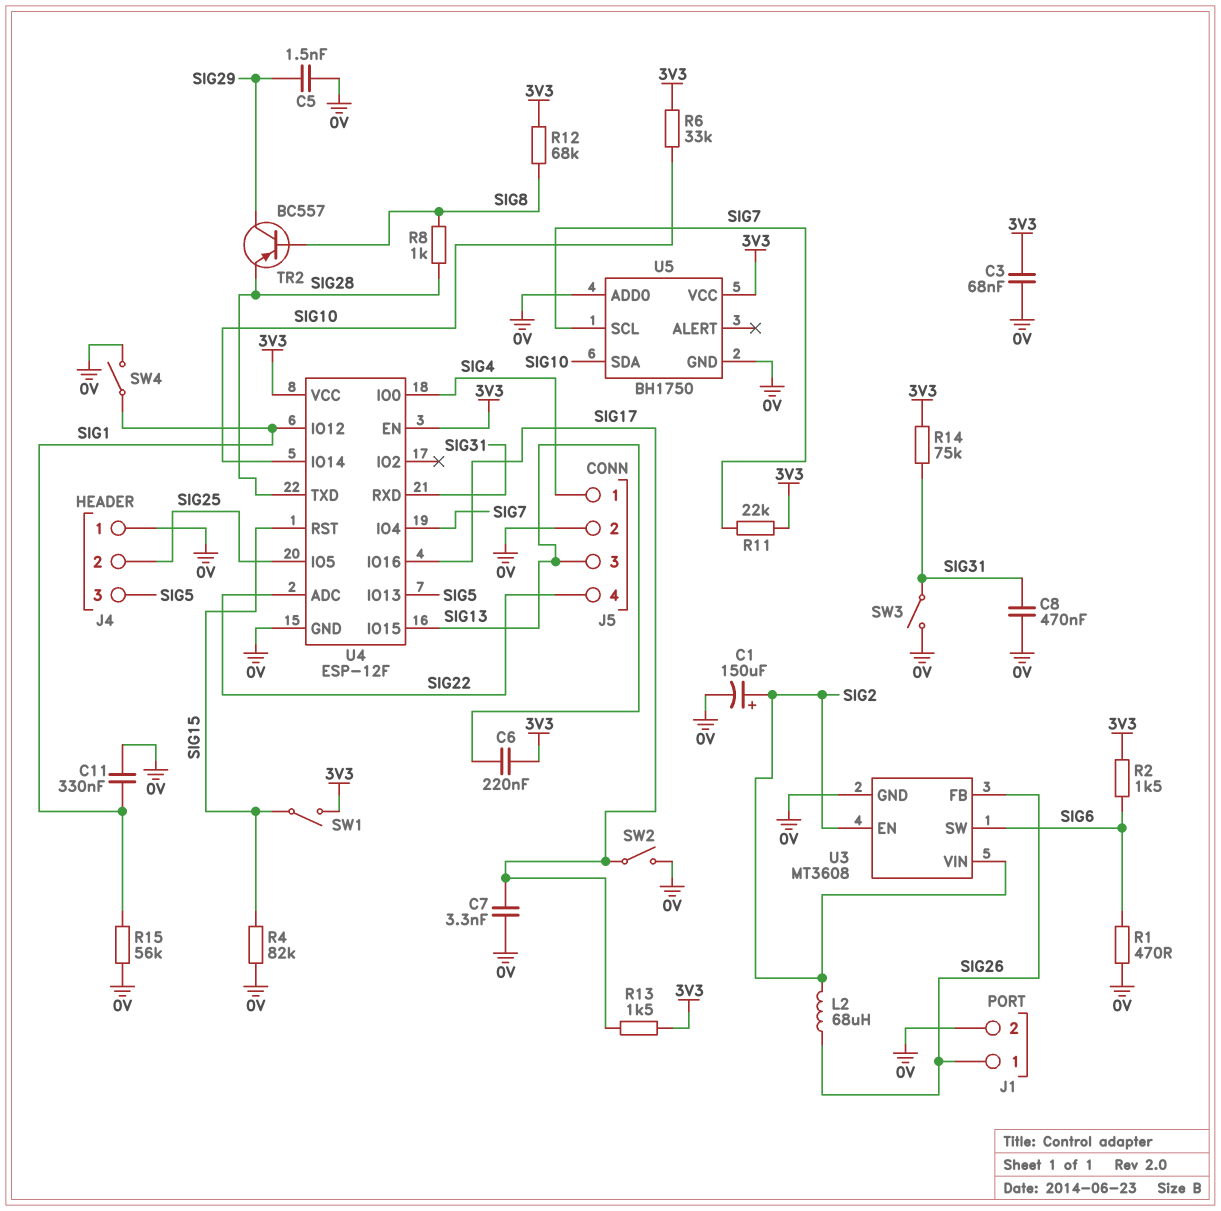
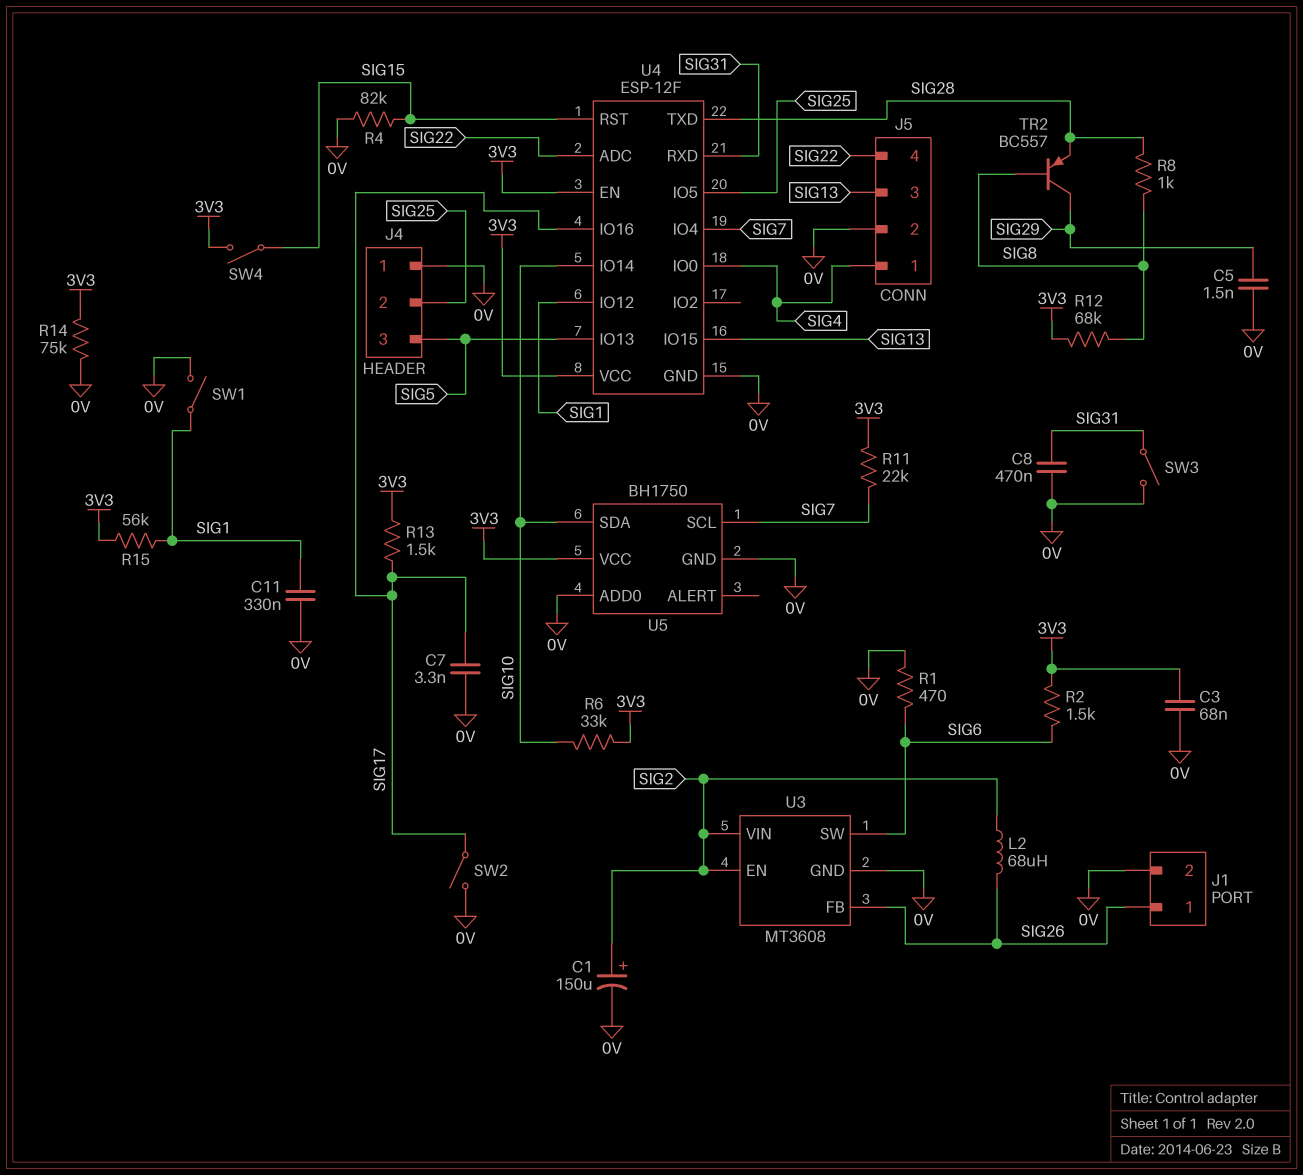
C6: 220nF (3V3, SIG13) -> none
R14: 75k (3V3, SIG31) -> 75k (0V, 3V3)
R15: 56k (0V, SIG1) -> 56k (3V3, SIG1)
SW1: switch (3V3, SIG15) -> switch (0V, SIG1)
SW4: switch (0V, SIG1) -> switch (3V3, SIG15)

